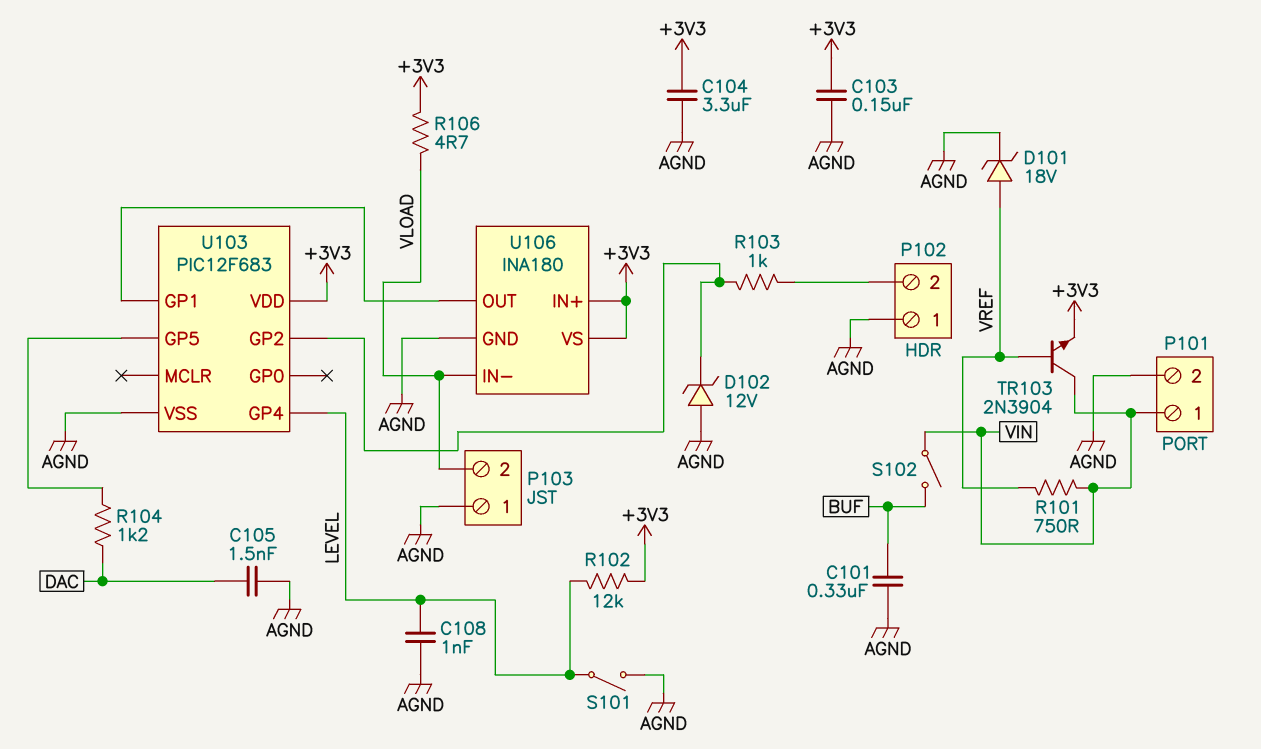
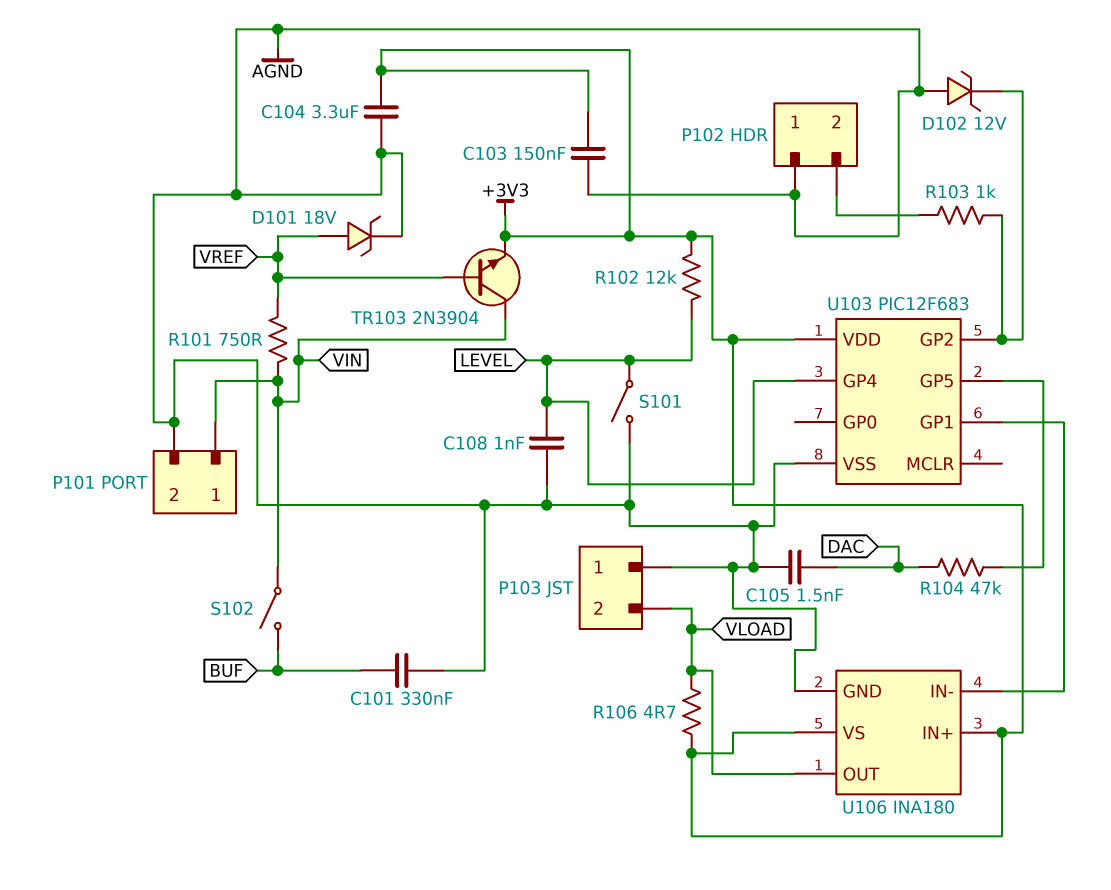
R104: 1.2k (DAC, U103/GP5) -> 47k (DAC, U103/GP5)
U106 pin IN-: VLOAD -> U103/GP1
U106 pin OUT: U103/GP1 -> VLOAD

